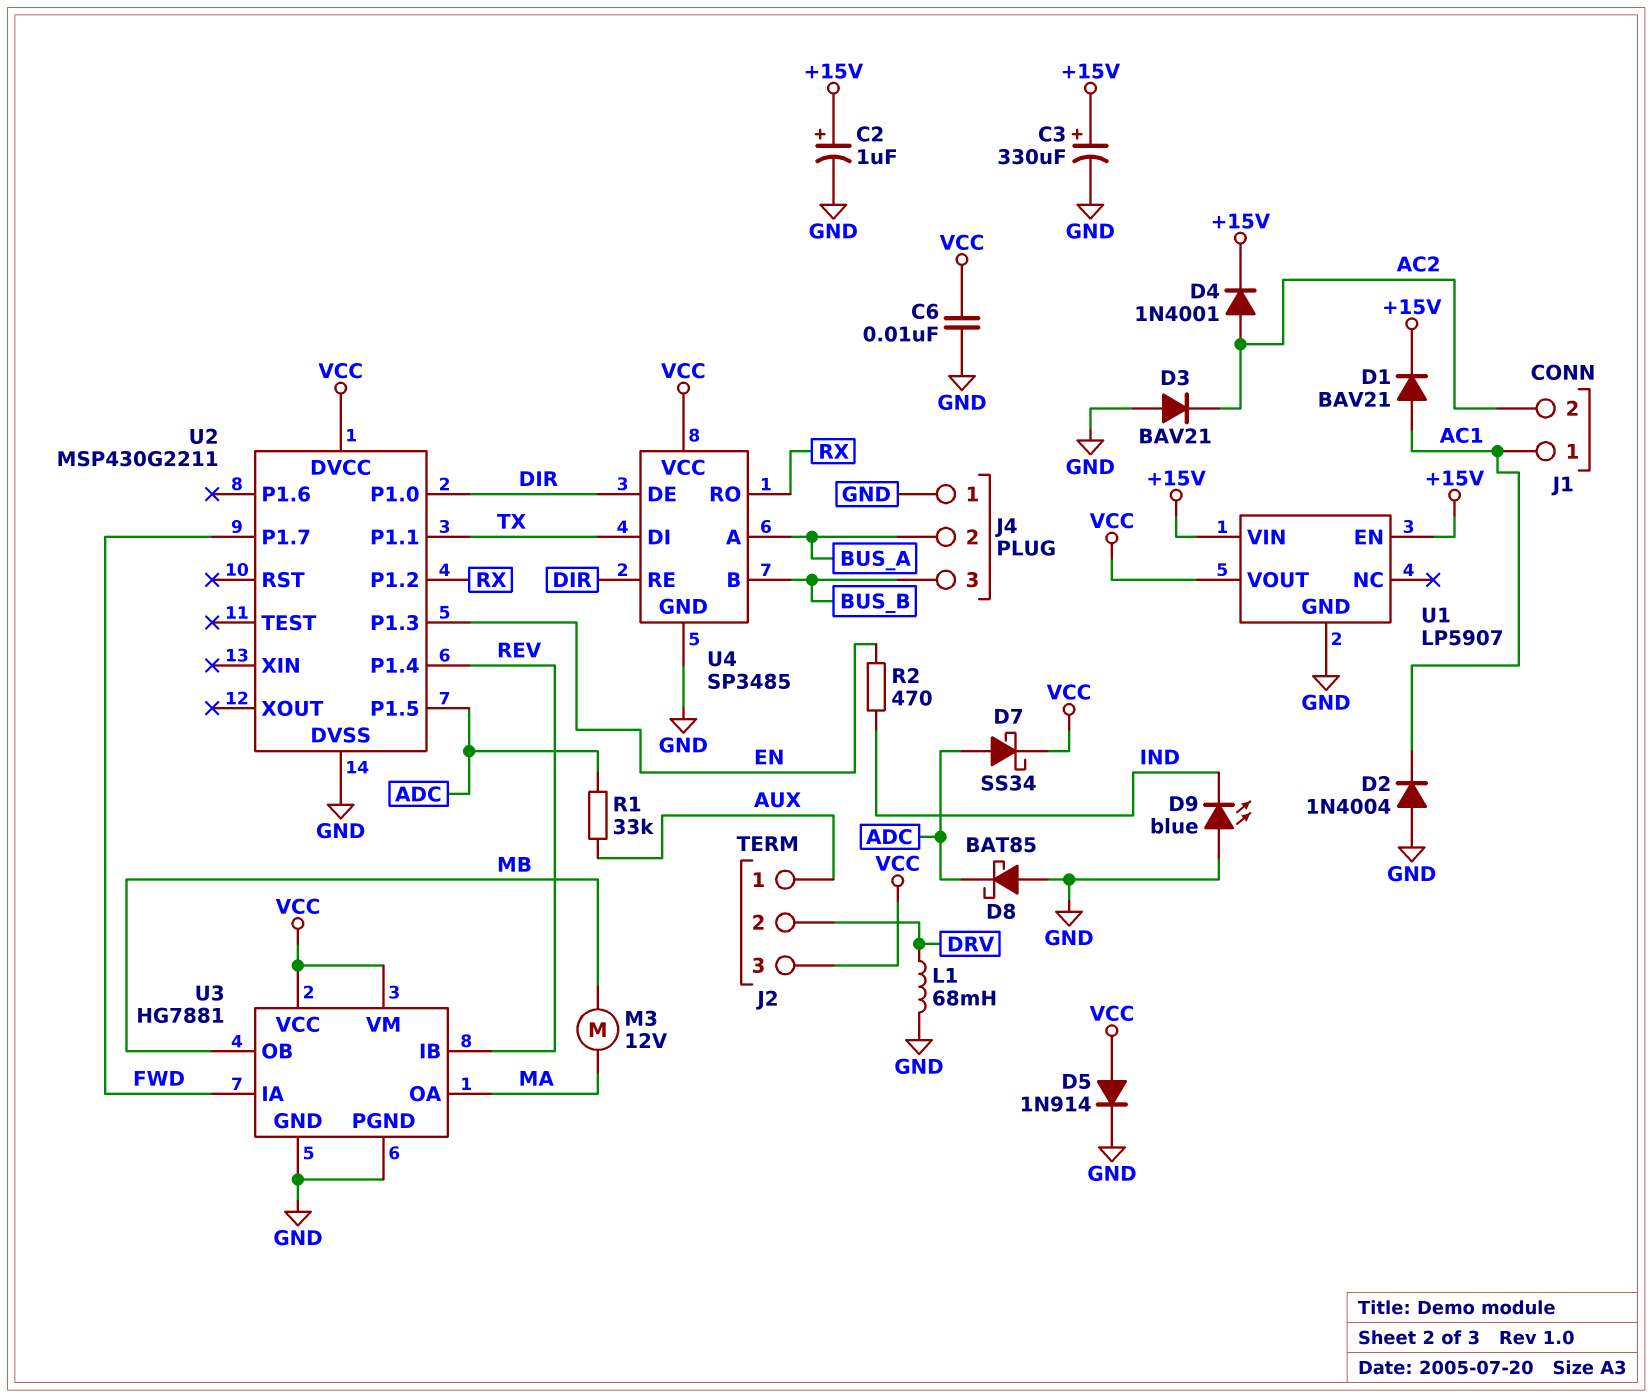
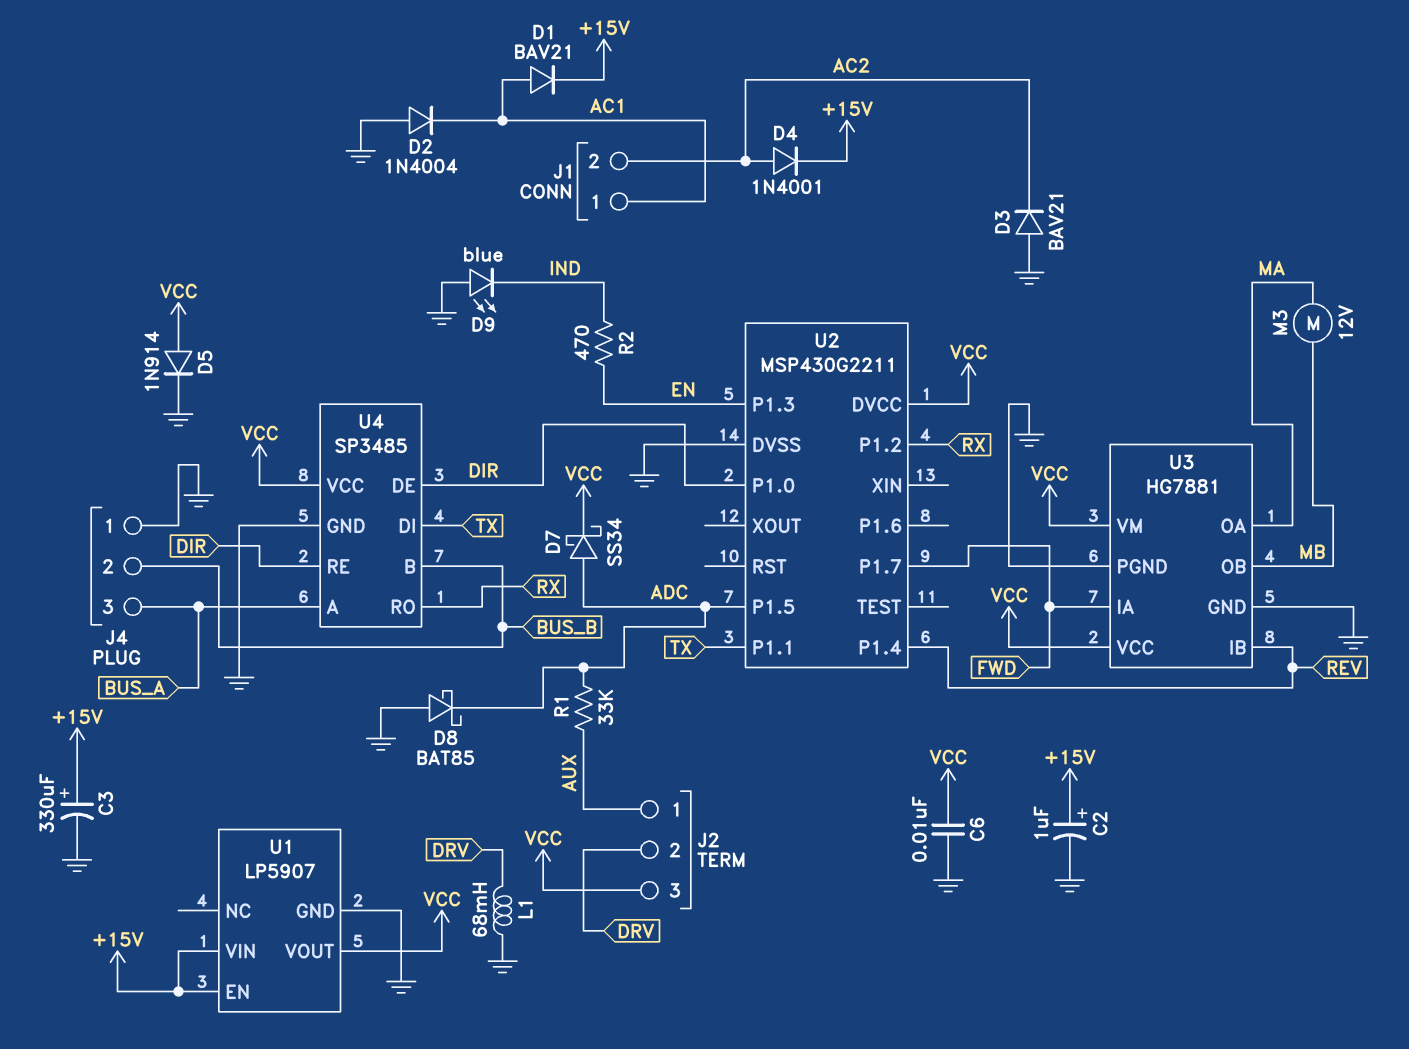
J4 pin 2: BUS_A -> BUS_B
J4 pin 3: BUS_B -> BUS_A

